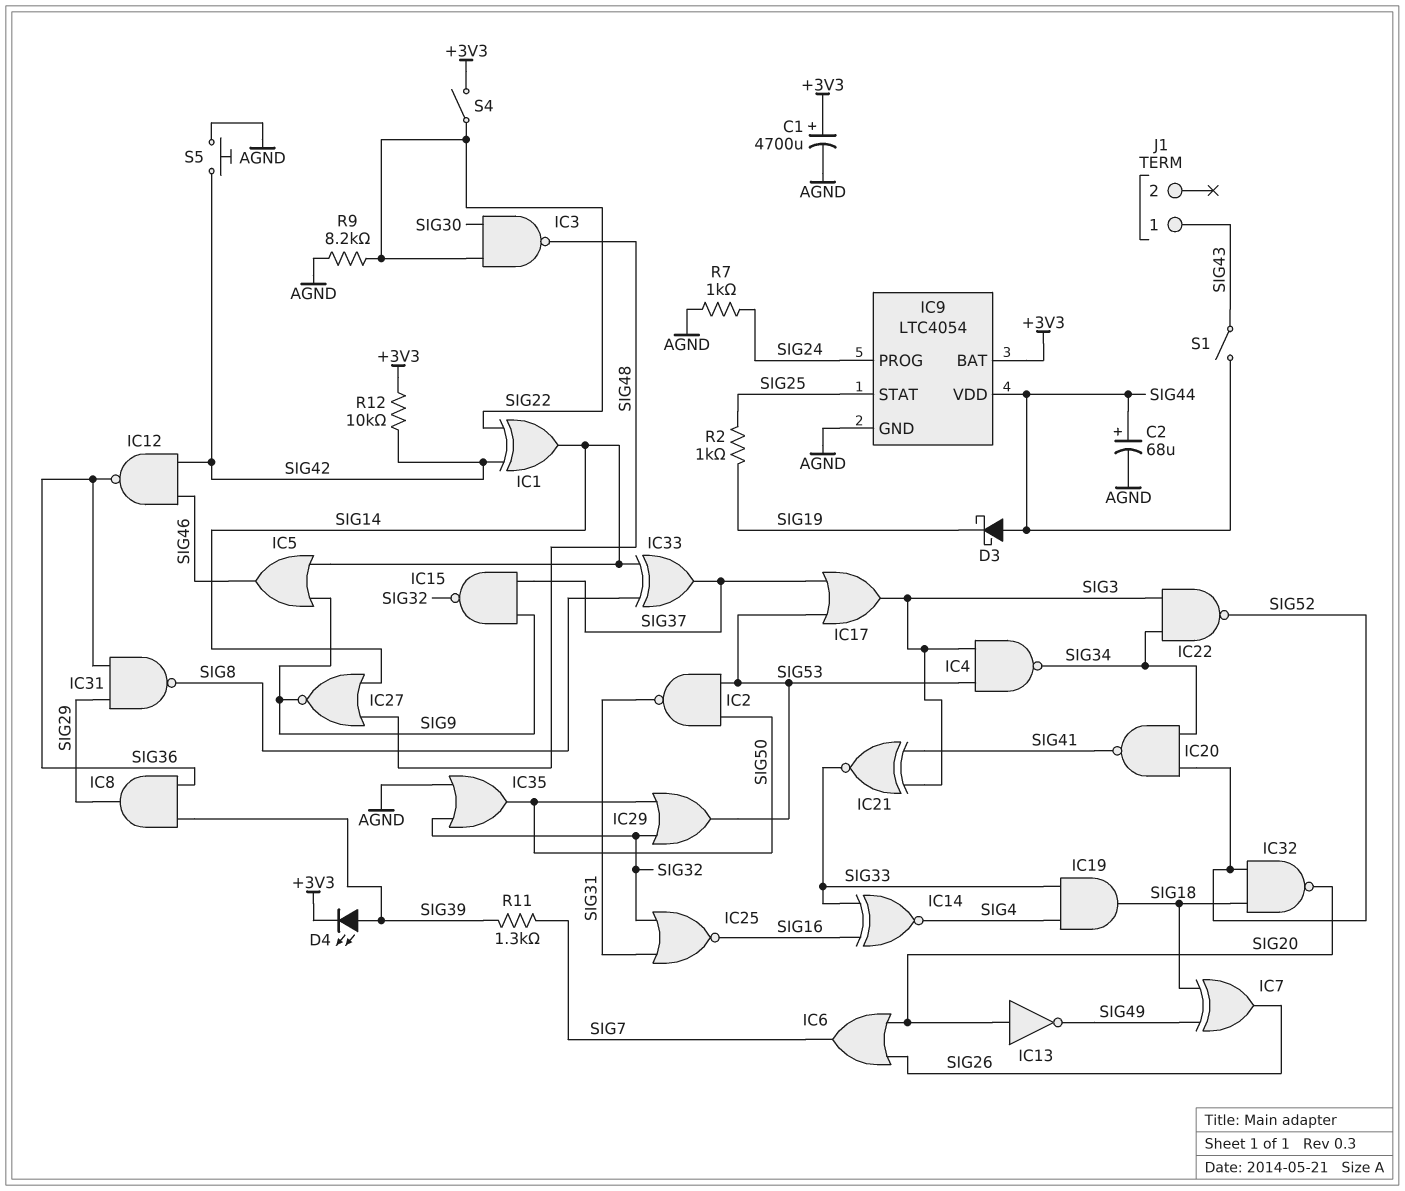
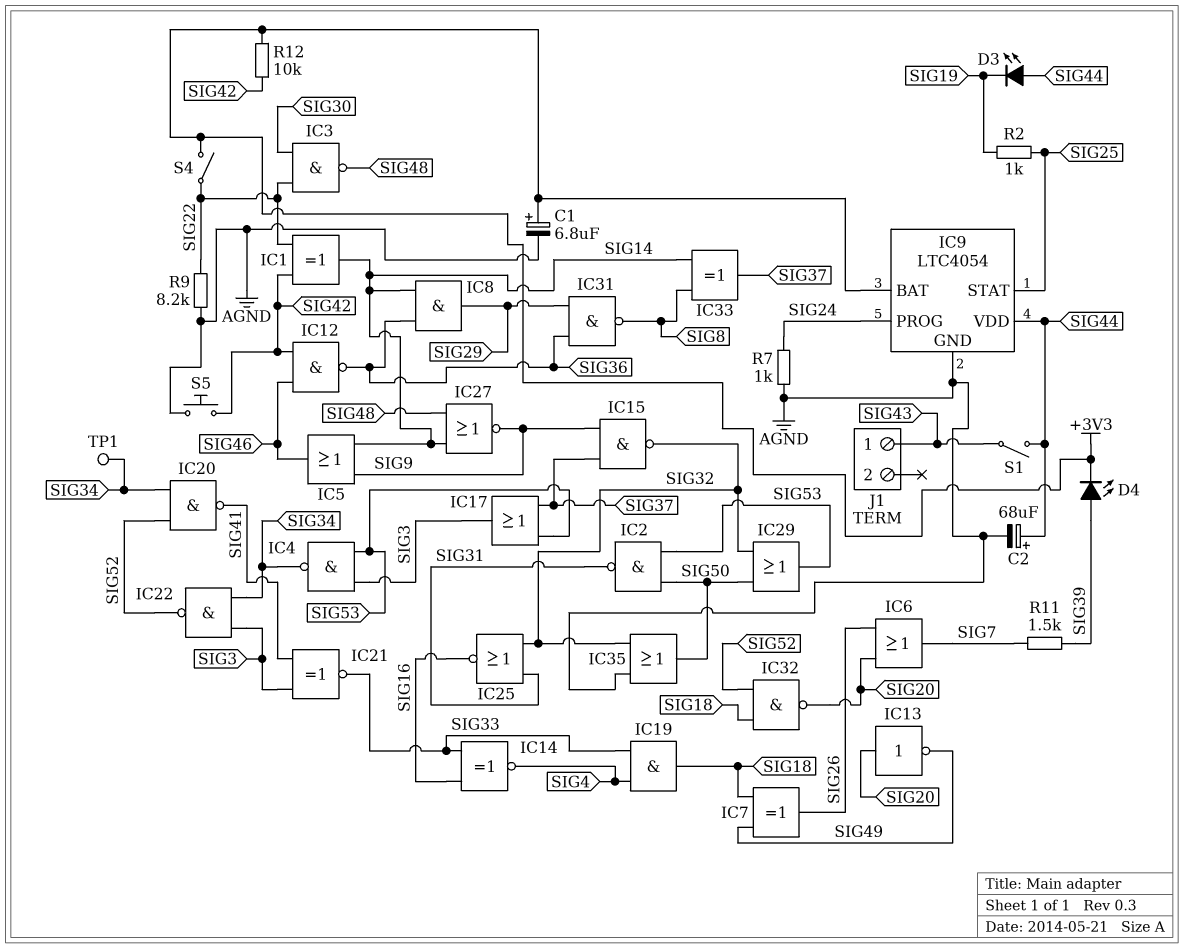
C1: 4700uF (plus +3V3, minus AGND) -> 6.8uF (plus +3V3, minus AGND)
D3: schottky (A SIG44, K SIG19) -> LED (A SIG44, K SIG19)
IC8: AND (in SIG36, in SIG39, out SIG29) -> AND (in SIG14, in SIG36, out SIG29)
R11: 1.3k (SIG7, SIG39) -> 1.5k (SIG7, SIG39)
TP1: none -> test point (SIG34)

